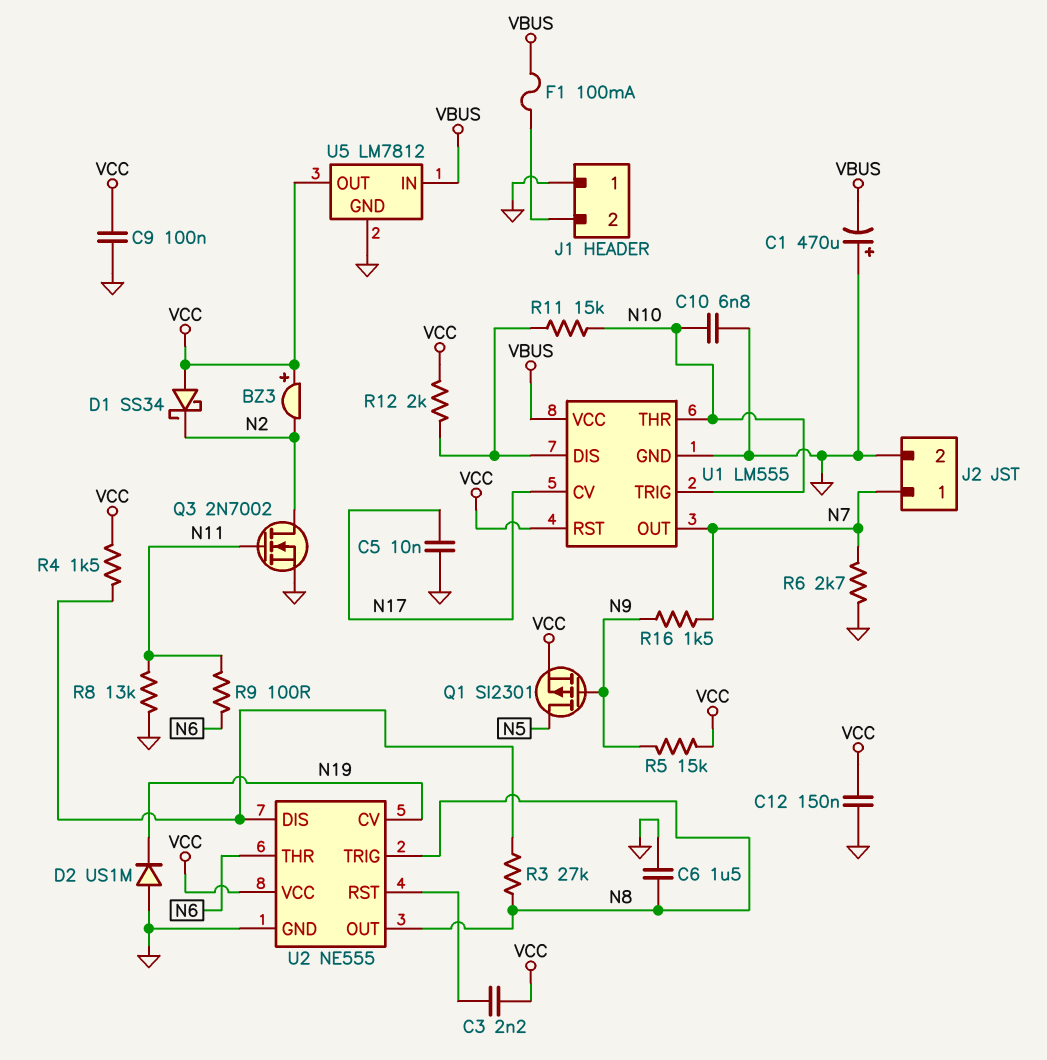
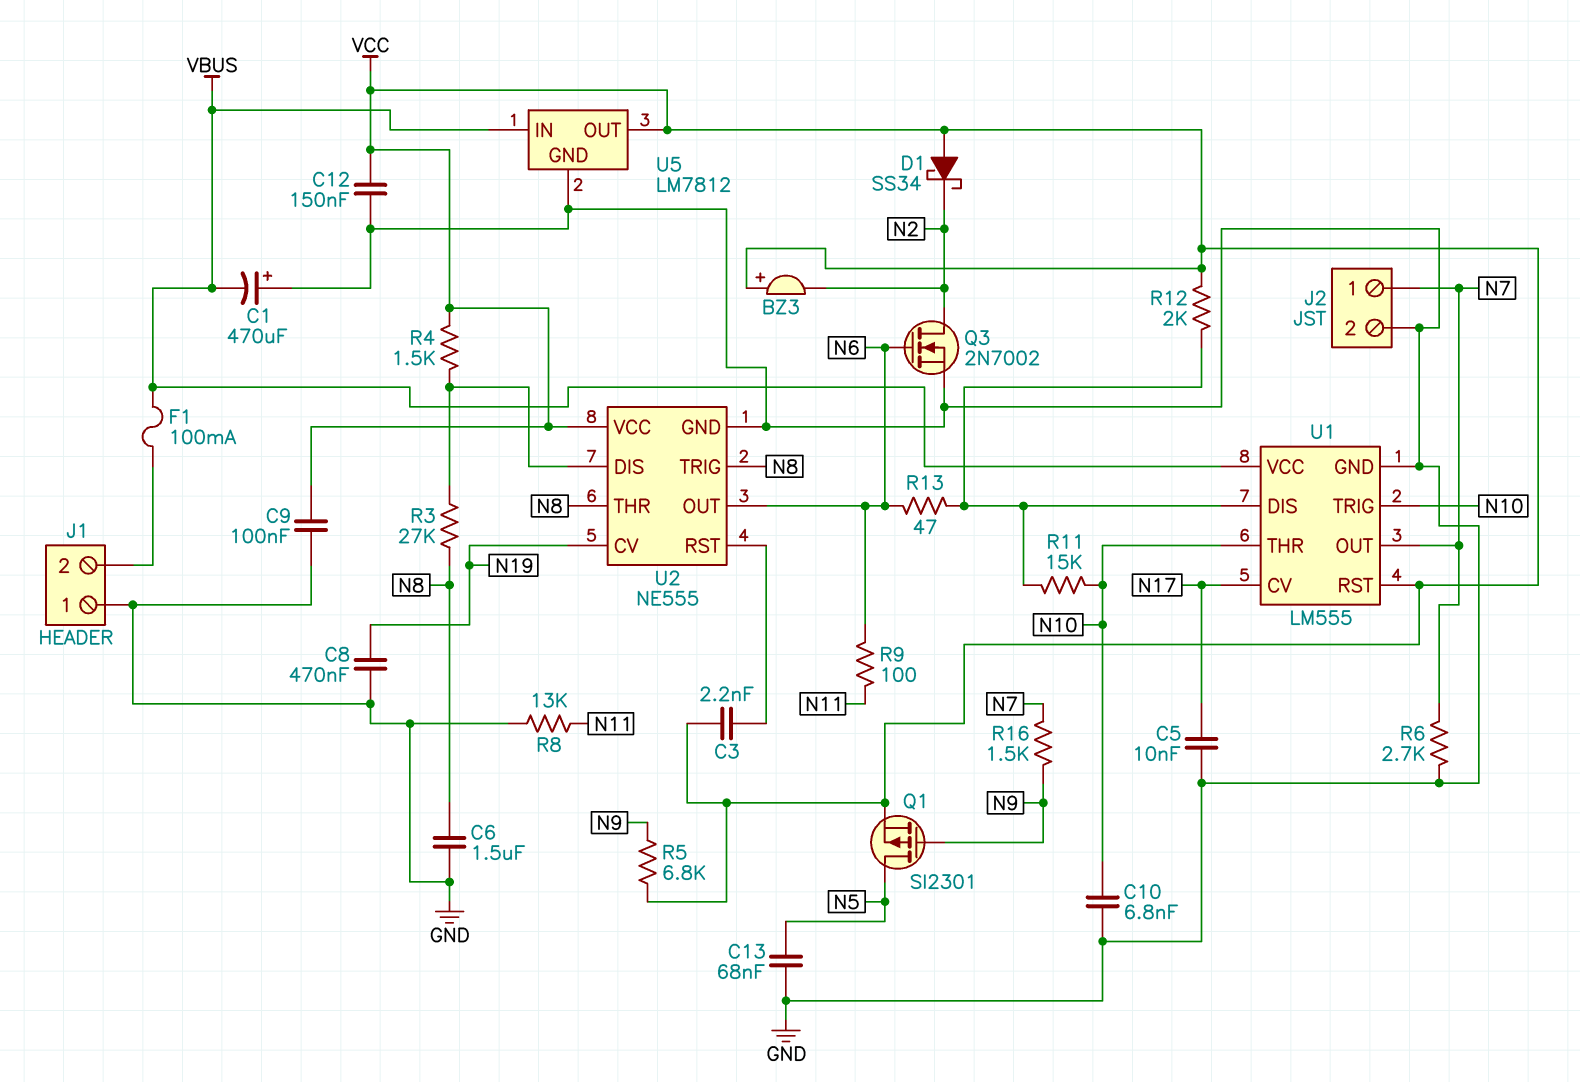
C8: none -> 470nF (GND, N19)
C13: none -> 68nF (GND, N5)
D2: diode US1M (A GND, K N19) -> none
Q3: NMOS 2N7002 (G N11, D N2, S GND) -> NMOS 2N7002 (G N6, D N2, S GND)
R5: 15k (N9, VCC) -> 6.8k (N9, VCC)
R13: none -> 47 (N6, U1/DIS)
U2 pin OUT: N8 -> N6
U2 pin THR: N6 -> N8

